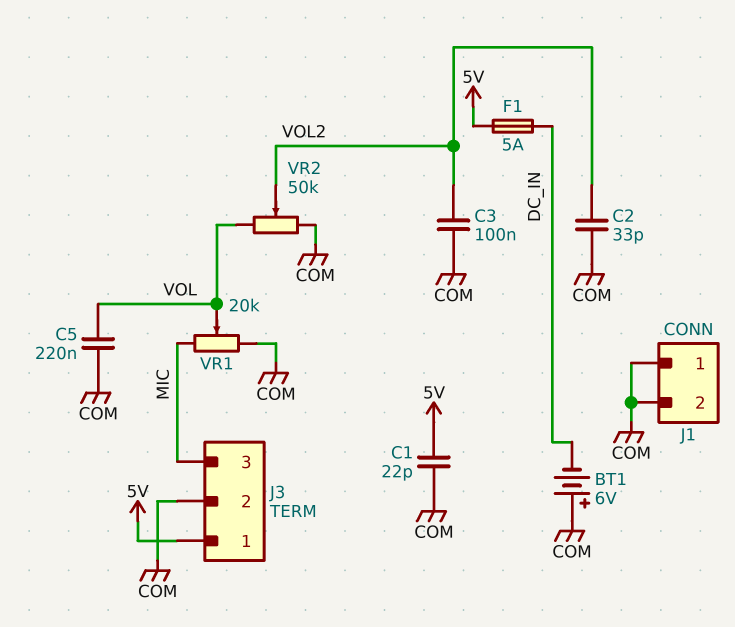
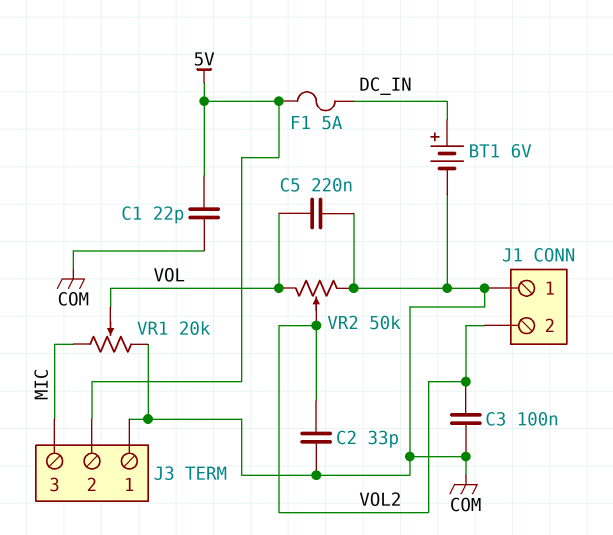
BT1: 6V (plus COM, minus DC_IN) -> 6V (plus DC_IN, minus COM)
J1 pin 2: COM -> VOL2
J3 pin 1: 5V -> COM
J3 pin 2: COM -> 5V

